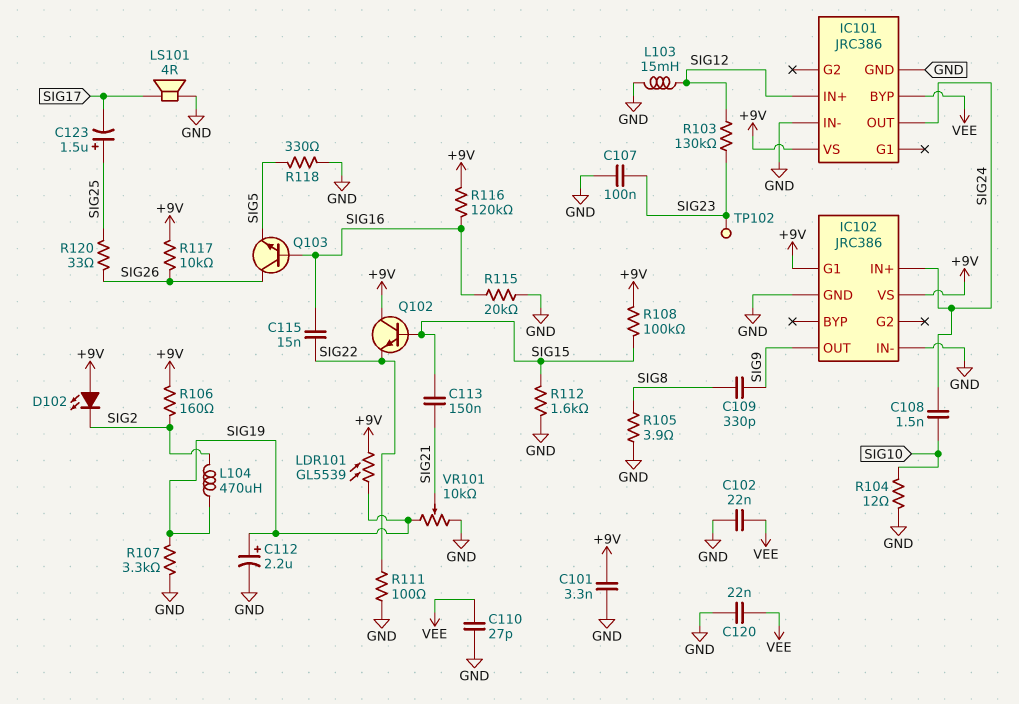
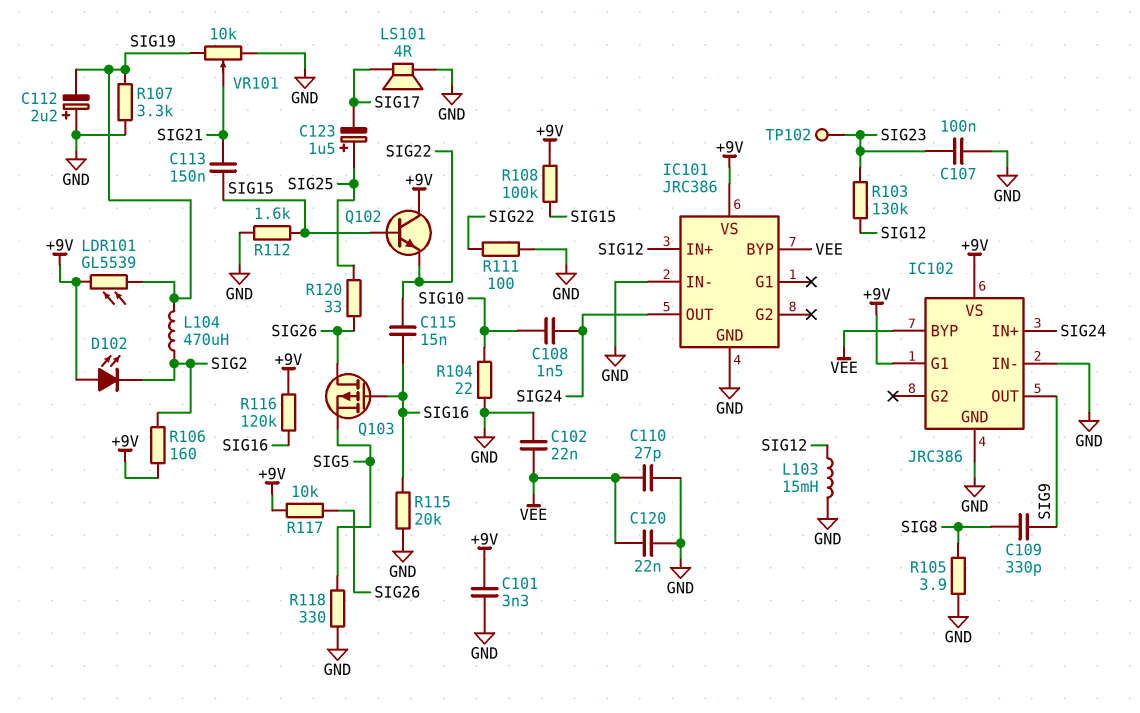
C112: 2.2uF (plus SIG19, minus GND) -> 2.2uF (plus GND, minus SIG19)
IC102 pin BYP: none -> VEE
Q103: NPN (B SIG16, C SIG26, E SIG5) -> PMOS (G SIG16, D SIG26, S SIG5)
R104: 12 (GND, SIG10) -> 22 (GND, SIG10)

